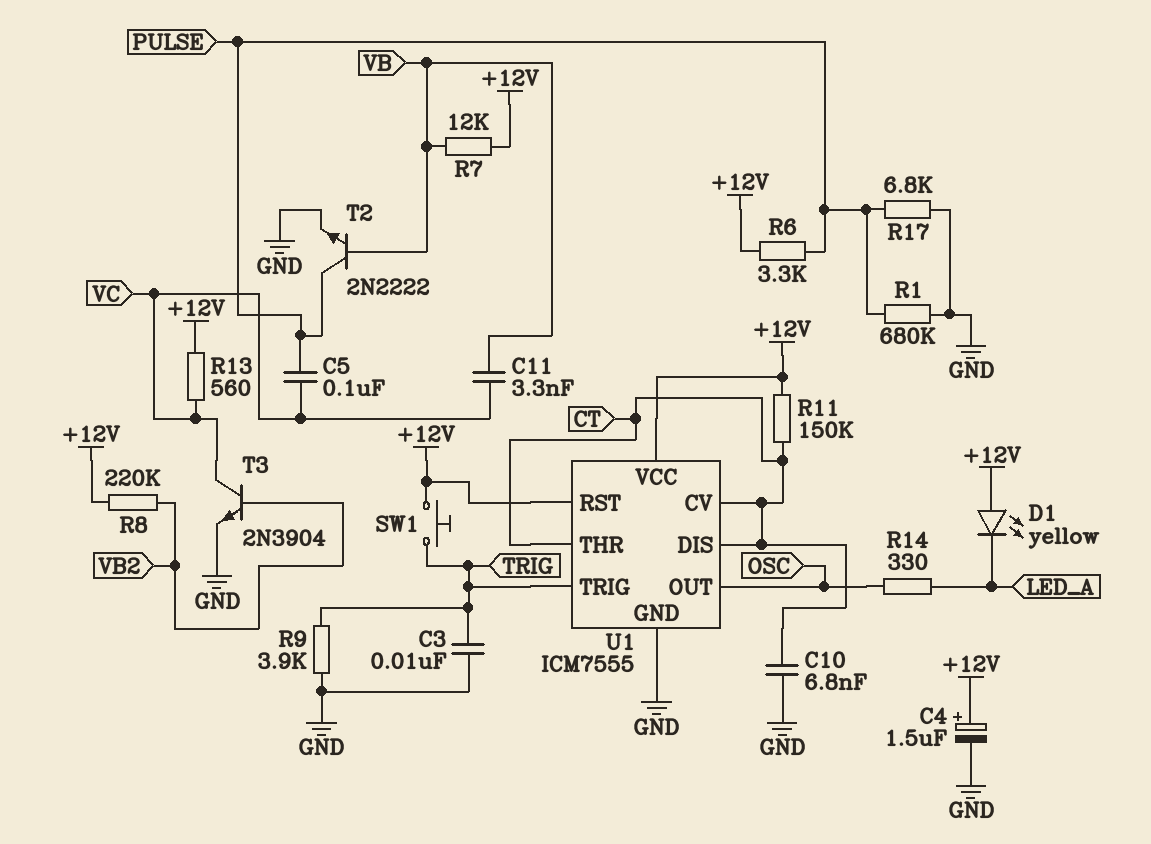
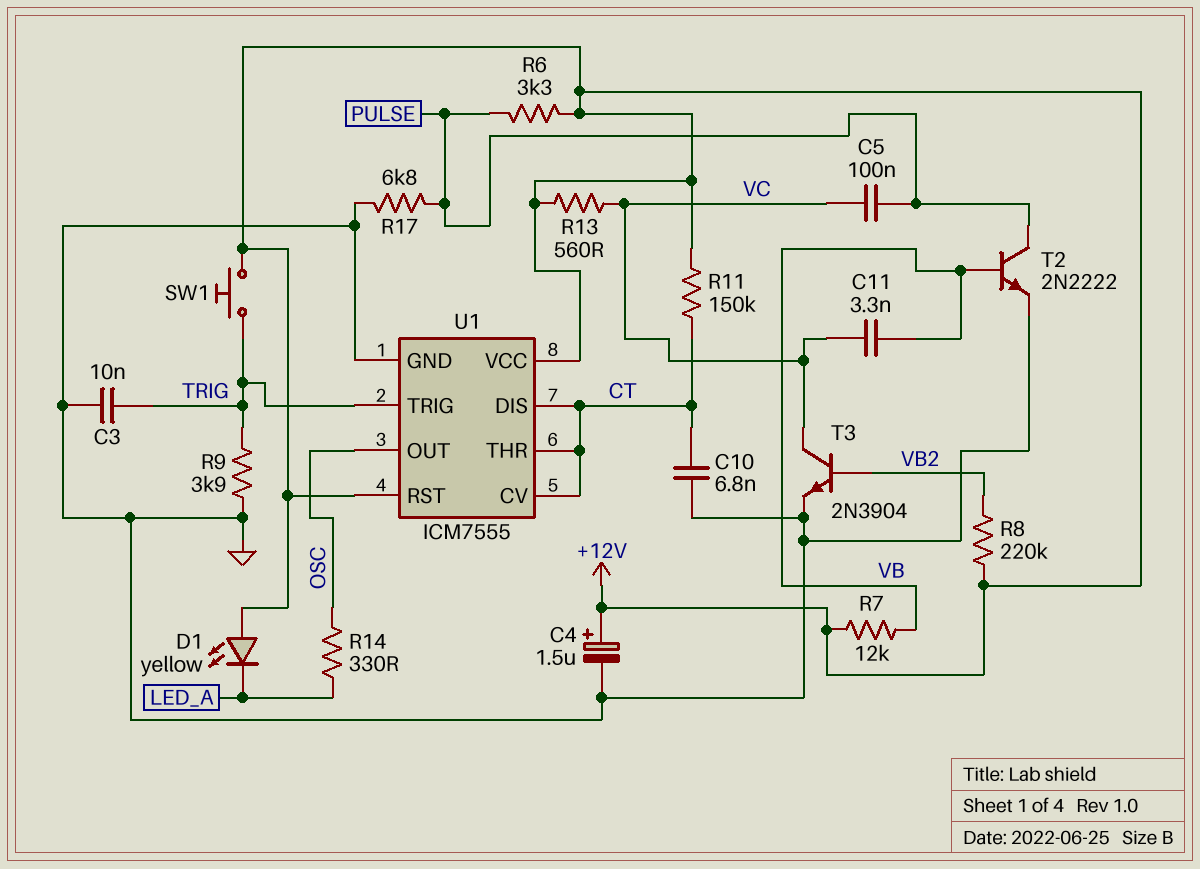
R1: 680k (GND, PULSE) -> none

